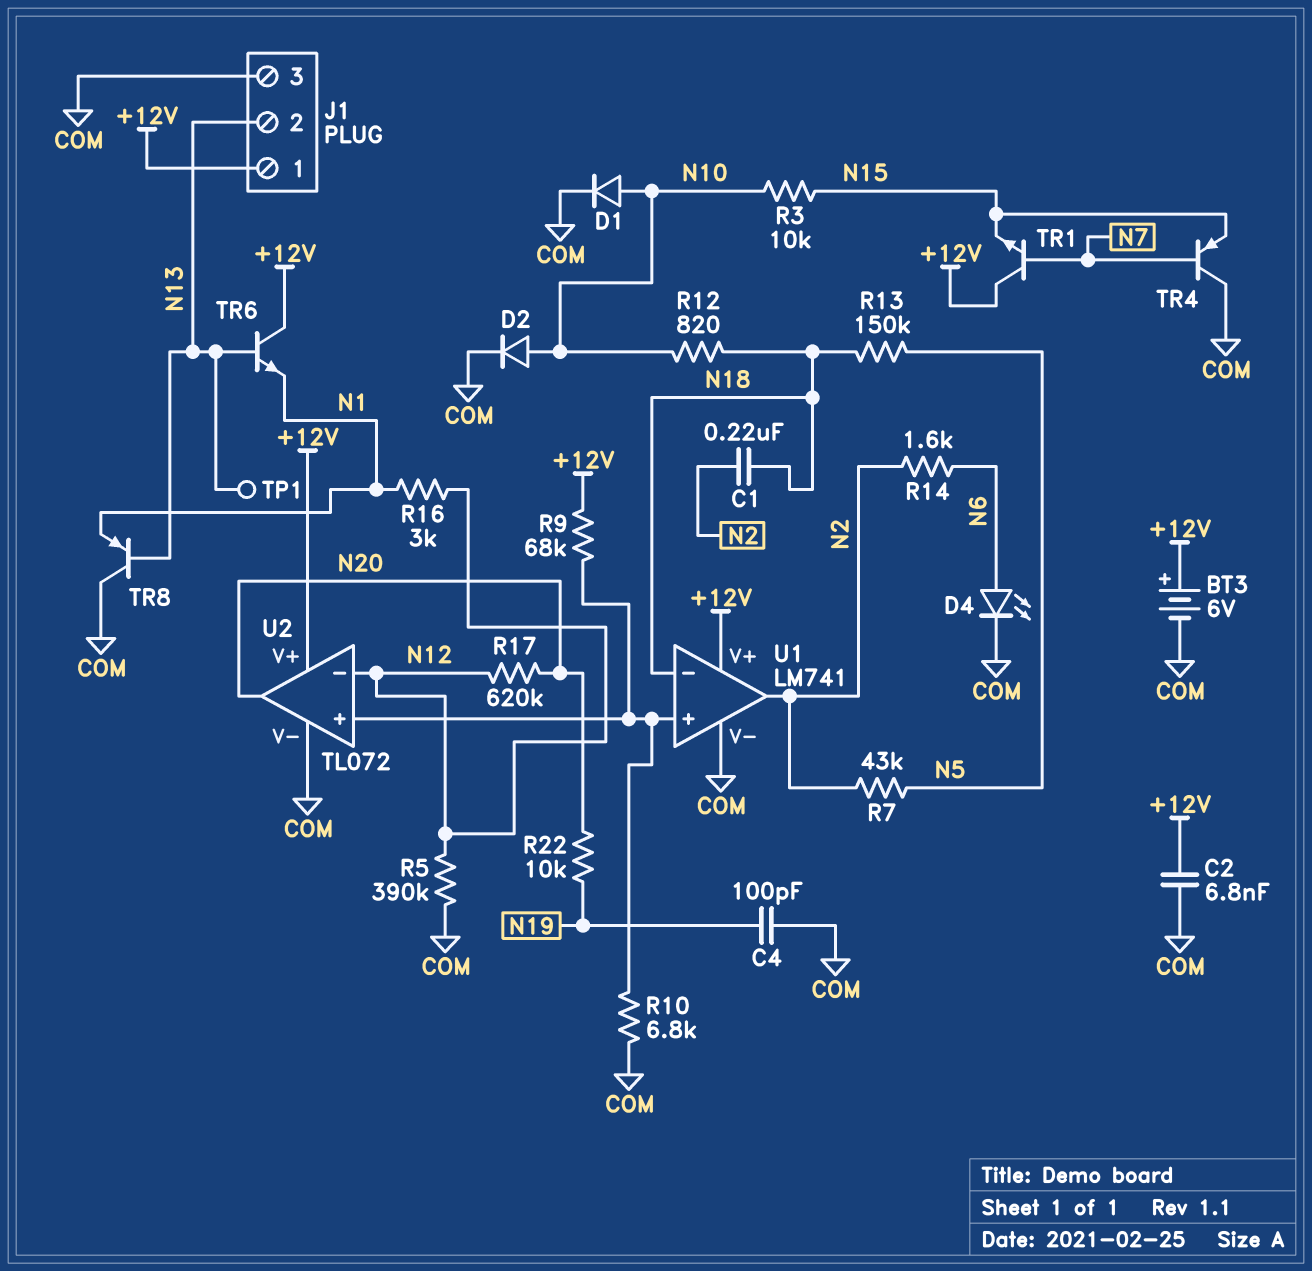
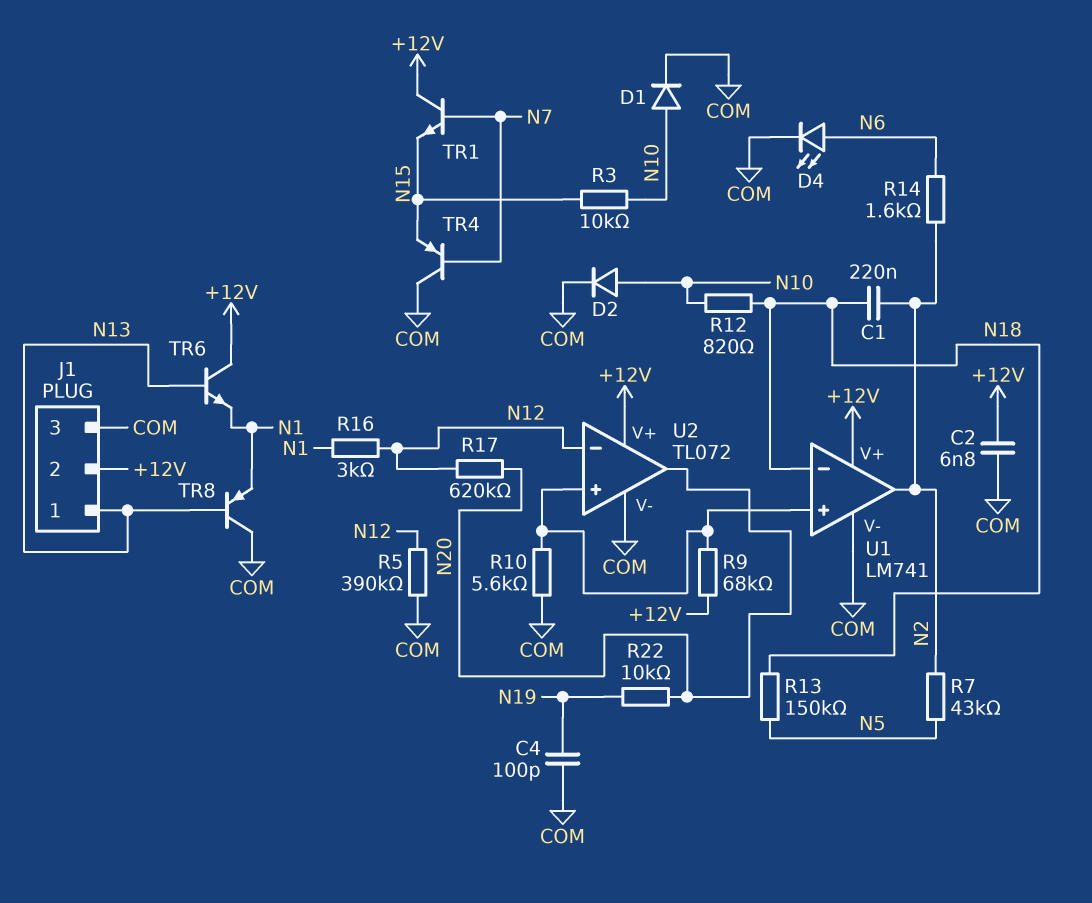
BT3: 6V (plus +12V, minus COM) -> none
J1 pin 1: +12V -> N13
J1 pin 2: N13 -> +12V
R10: 6.8k (COM, U1/in+) -> 5.6k (COM, U1/in+)
TP1: test point (N13) -> none

